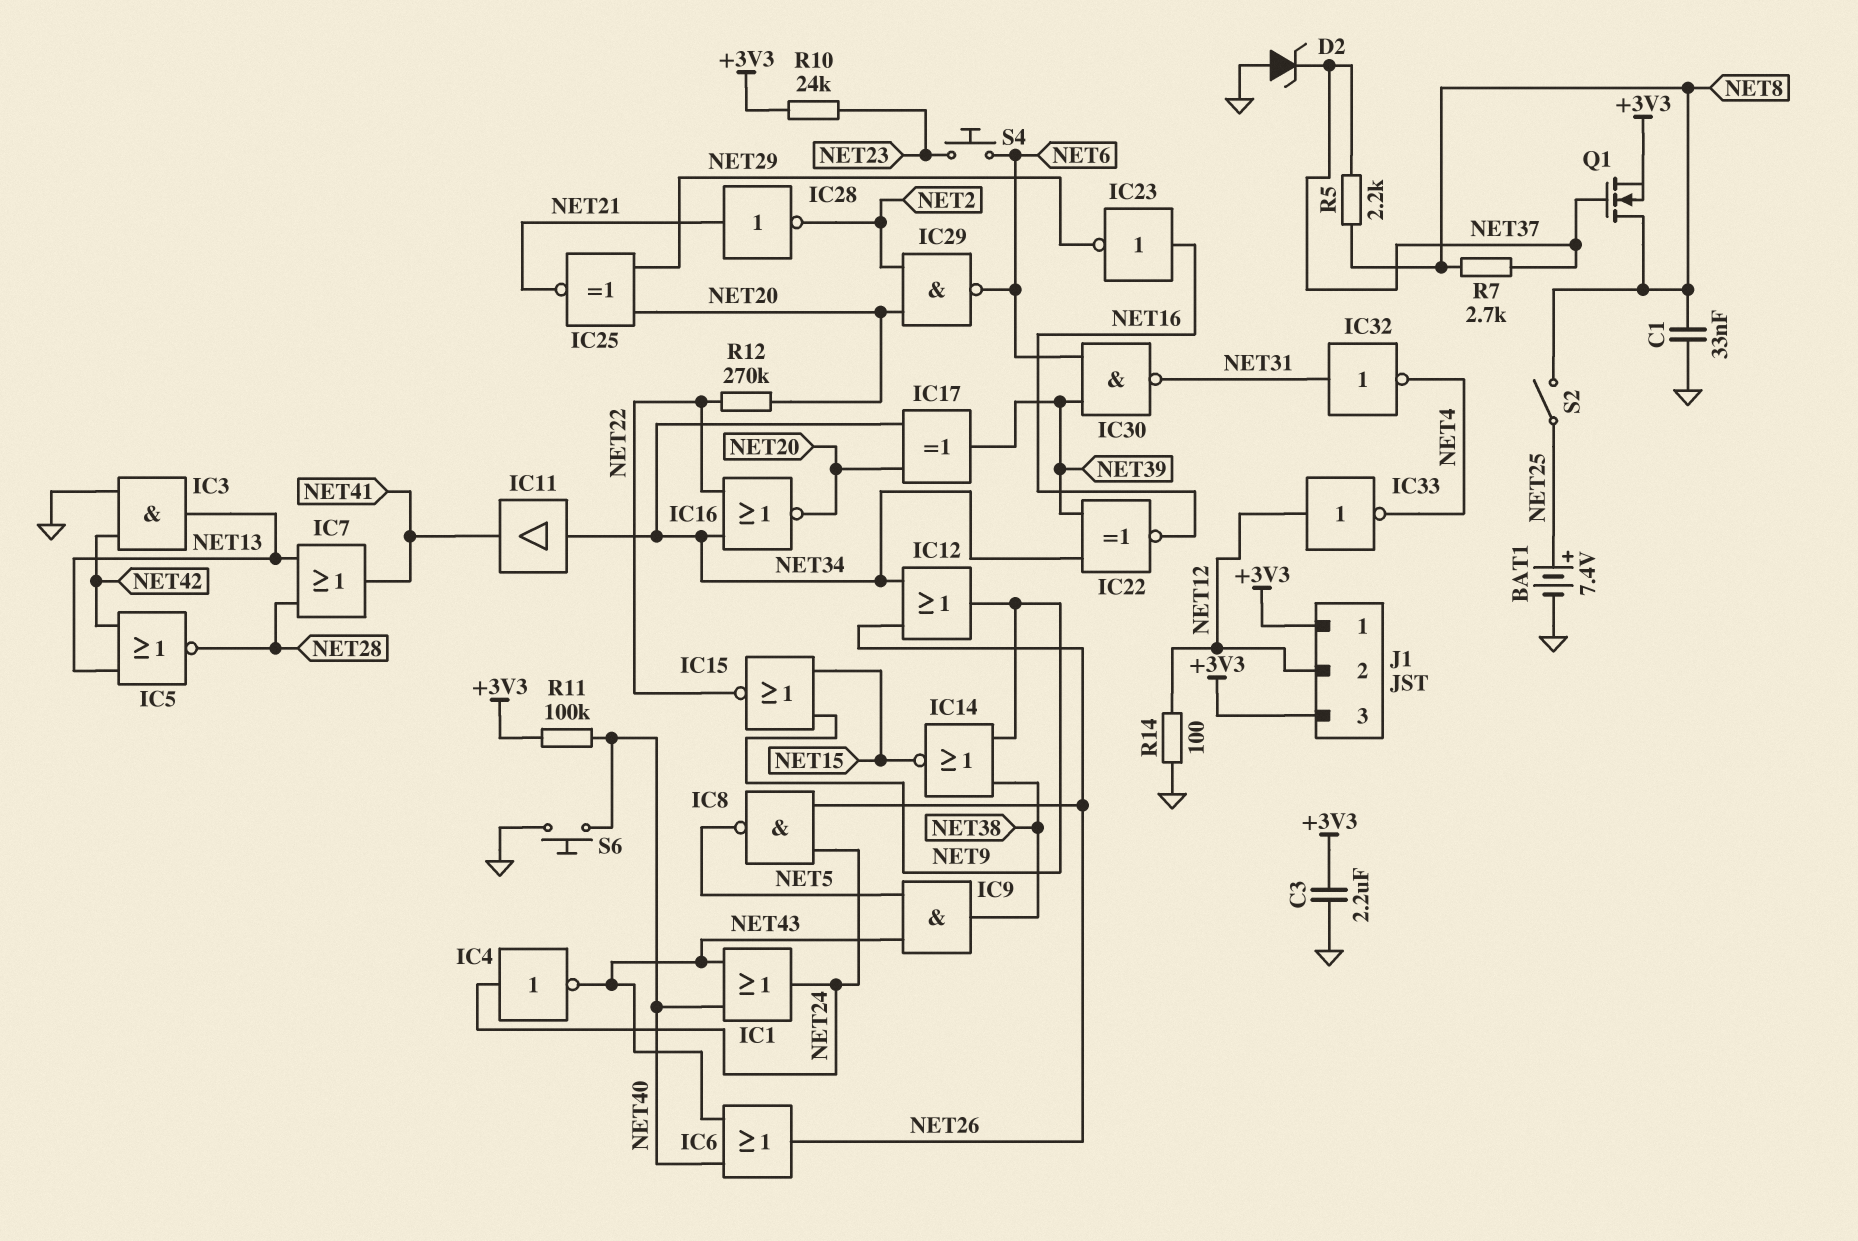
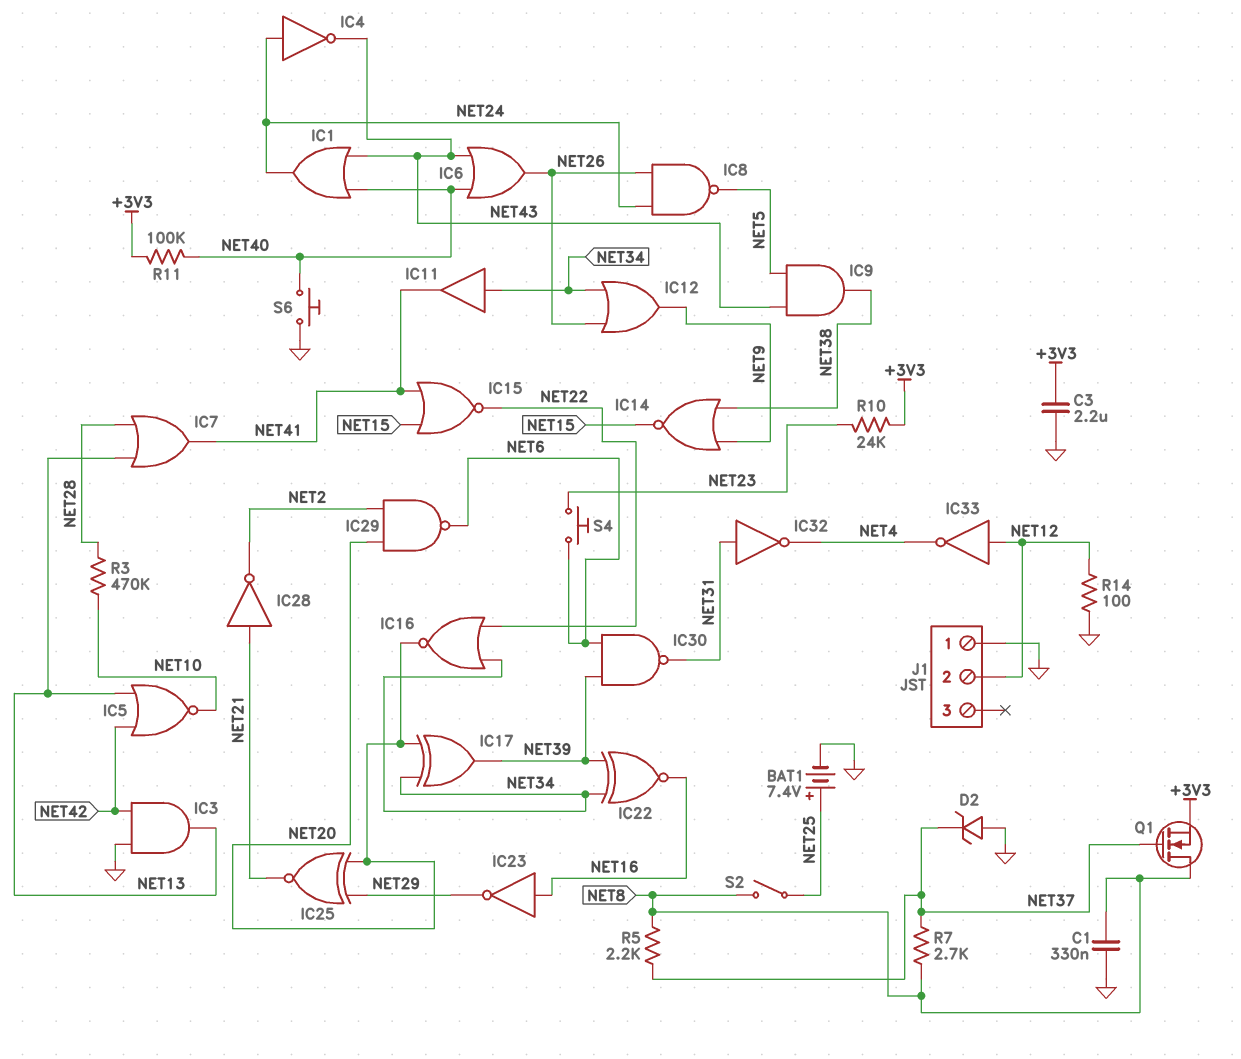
C1: 33nF (GND, NET8) -> 330nF (GND, NET8)
IC5: NOR (in NET13, in NET42, out NET28) -> NOR (in NET13, in NET42, out NET10)
IC15: NOR (in NET9, in NET15, out NET22) -> NOR (in NET15, in NET41, out NET22)
J1 pin 1: +3V3 -> GND
J1 pin 3: +3V3 -> none
R3: none -> 470k (NET10, NET28)
R12: 270k (NET20, NET22) -> none

